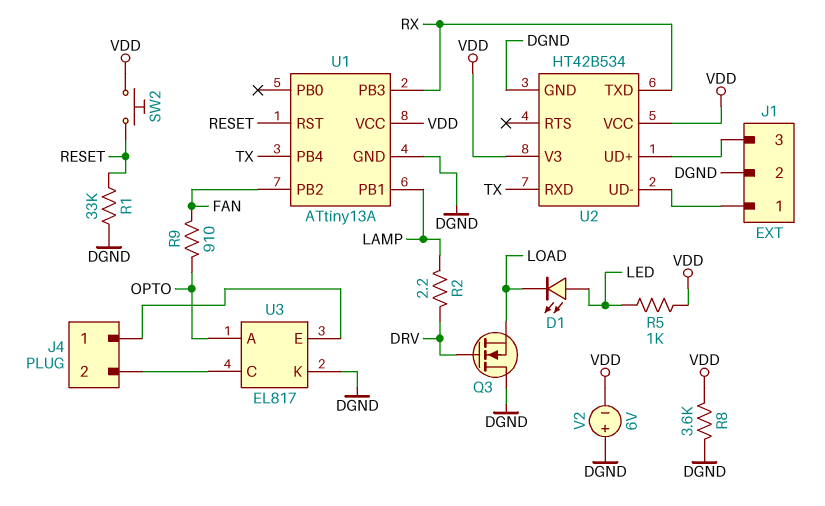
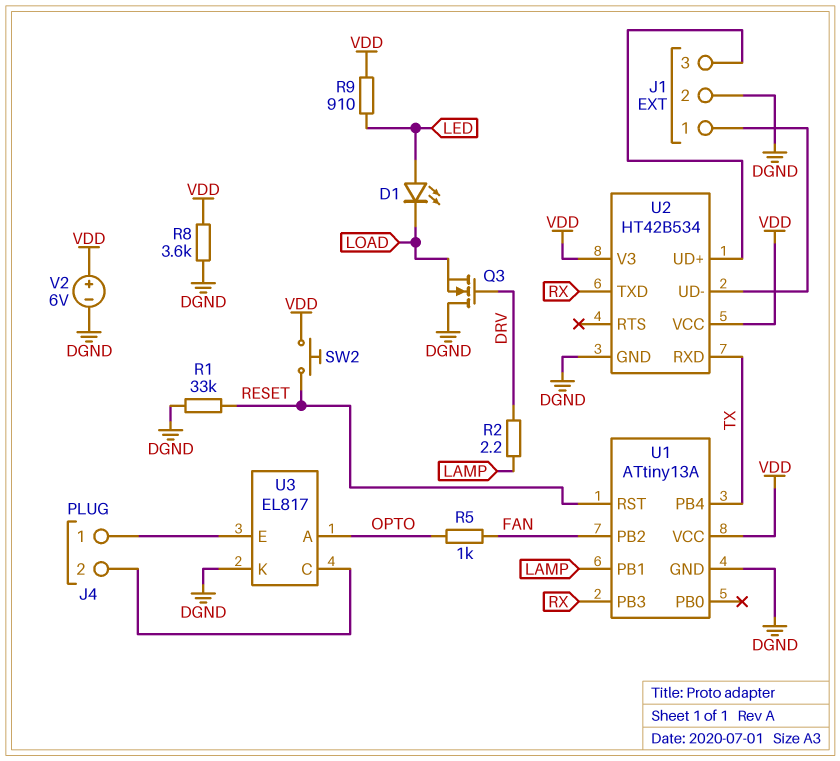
R5: 1k (LED, VDD) -> 1k (FAN, OPTO)
R9: 910 (FAN, OPTO) -> 910 (LED, VDD)
V2: 6V (plus DGND, minus VDD) -> 6V (plus VDD, minus DGND)

